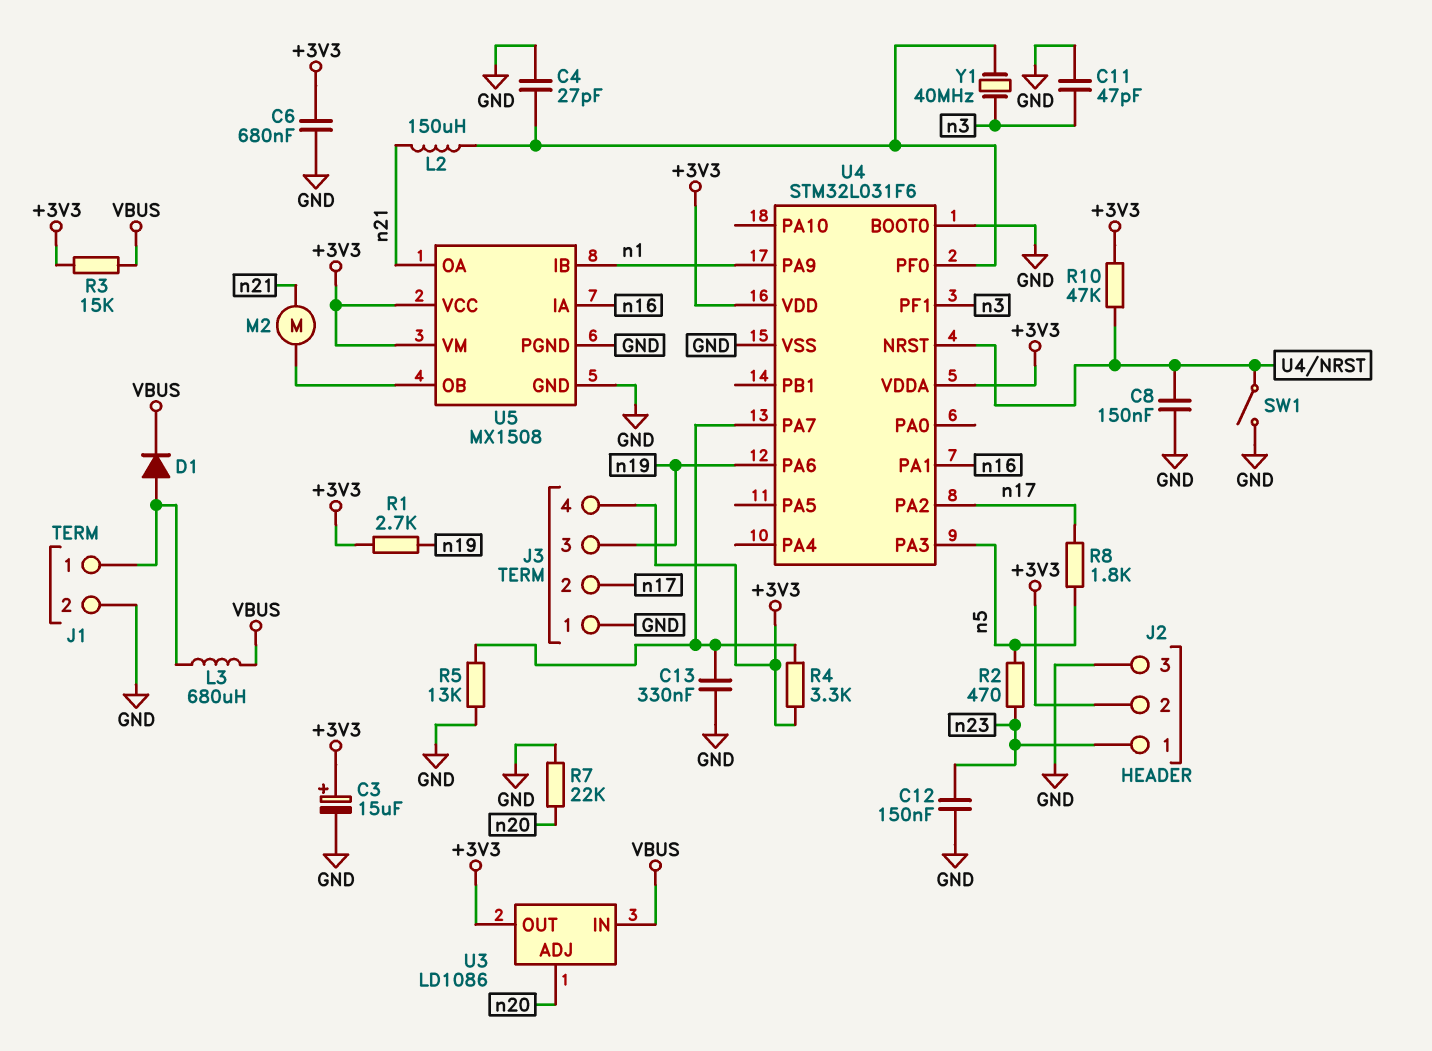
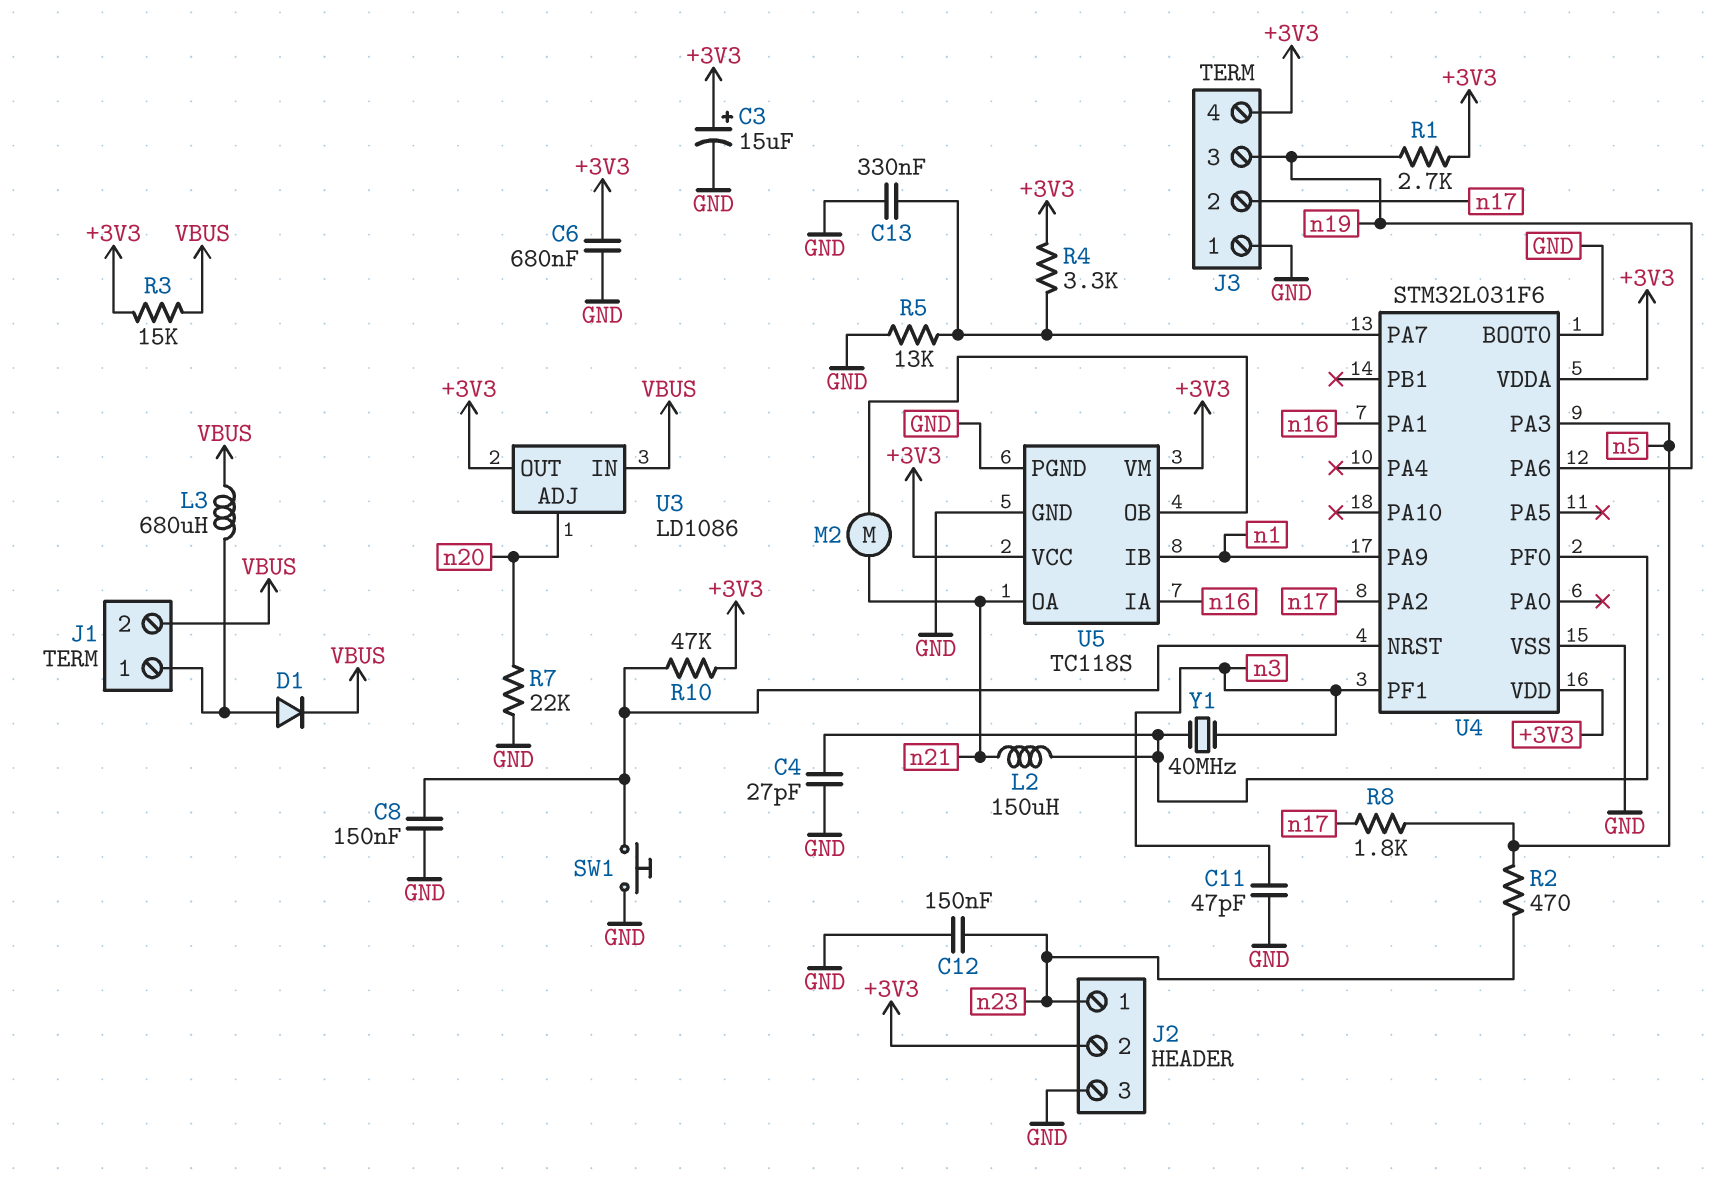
J1 pin 2: GND -> VBUS
SW1: switch (GND, U4/NRST) -> button (GND, U4/NRST)
U5: MX1508 -> TC118S

